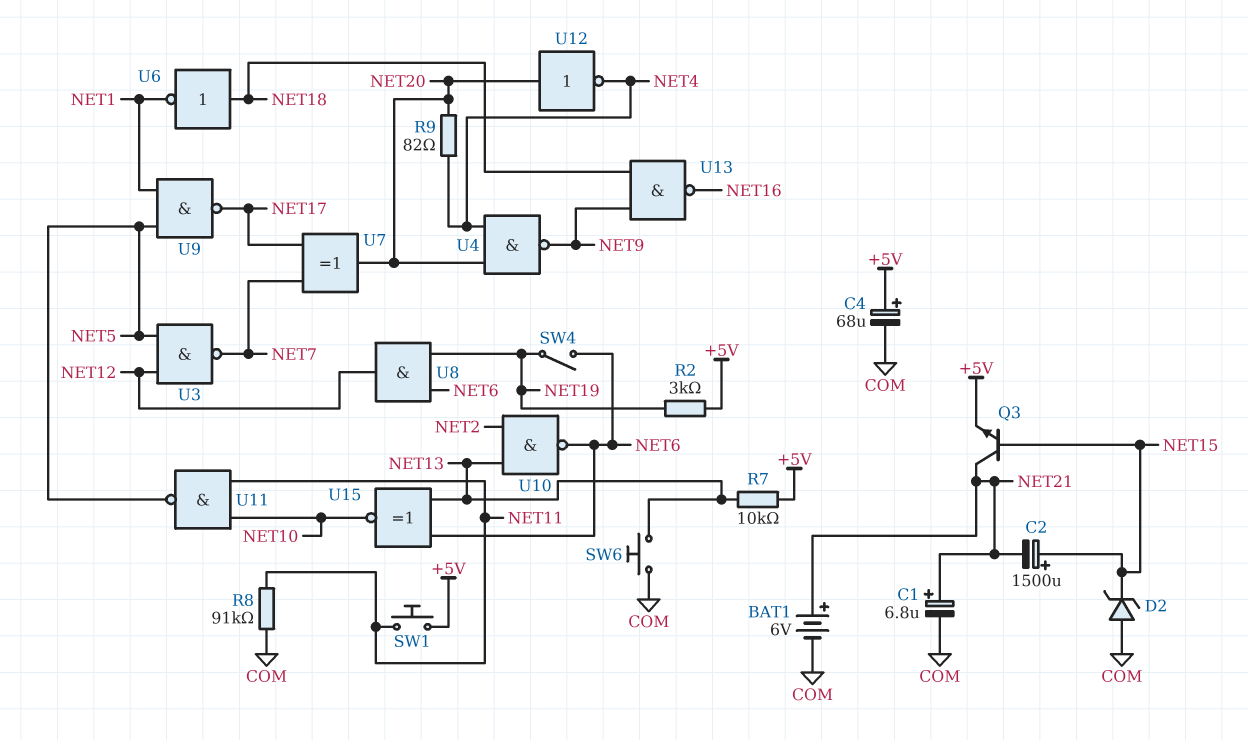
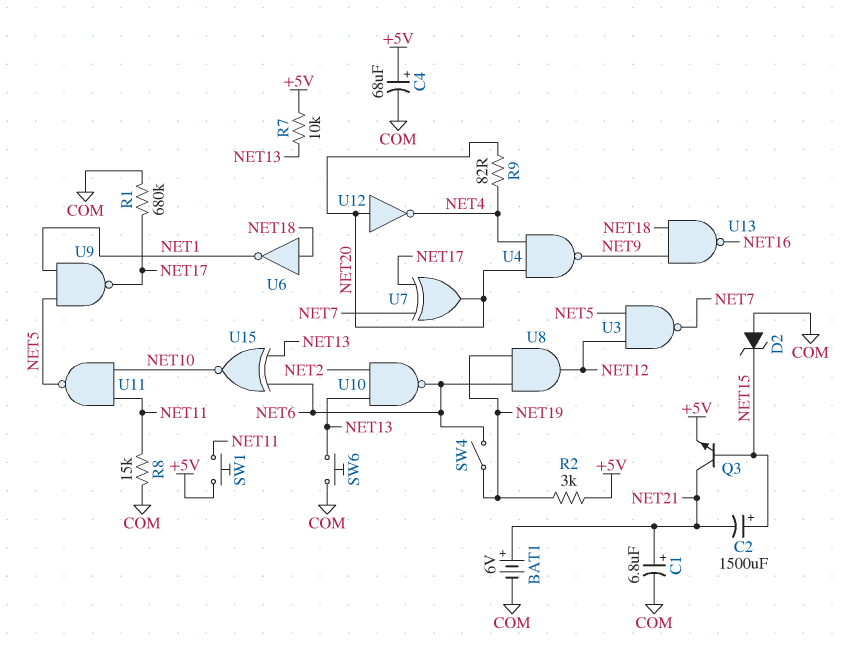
R1: none -> 680k (COM, NET17)
R8: 91k (COM, NET11) -> 15k (COM, NET11)

